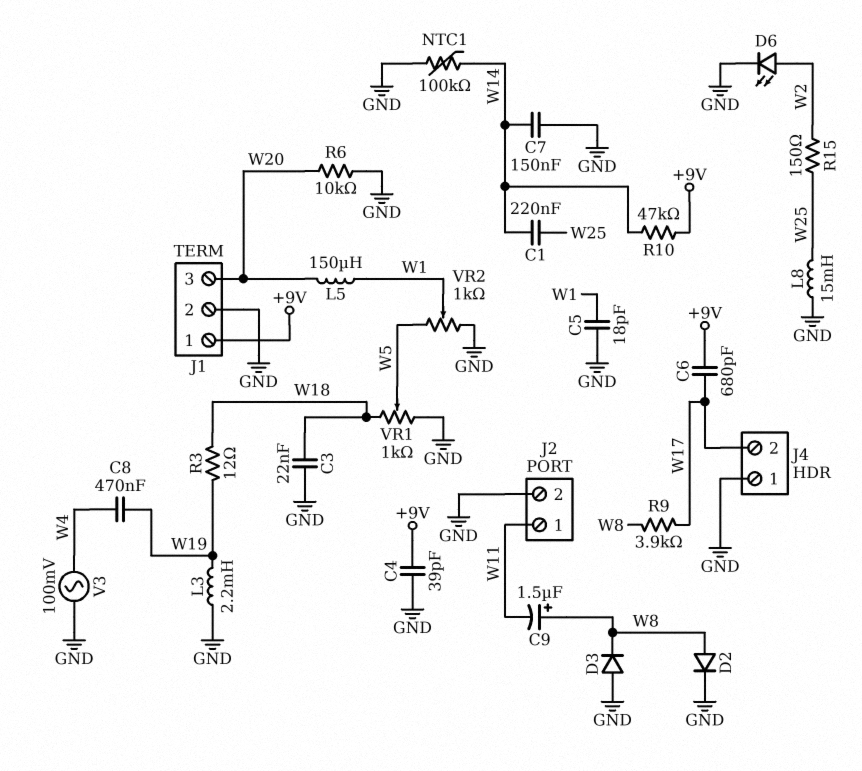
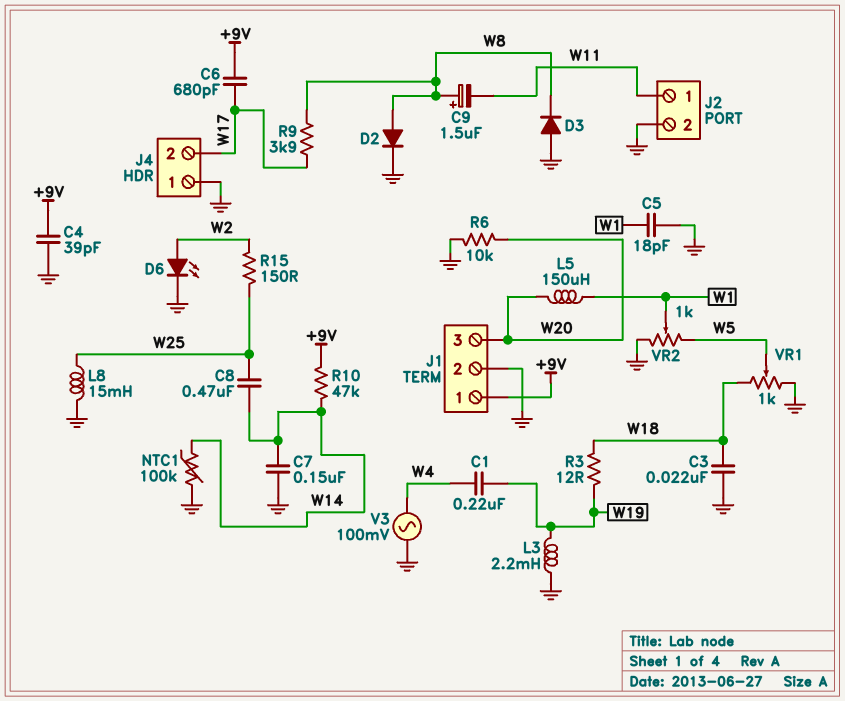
C1: 220nF (W14, W25) -> 220nF (W4, W19)
C8: 470nF (W4, W19) -> 470nF (W14, W25)

